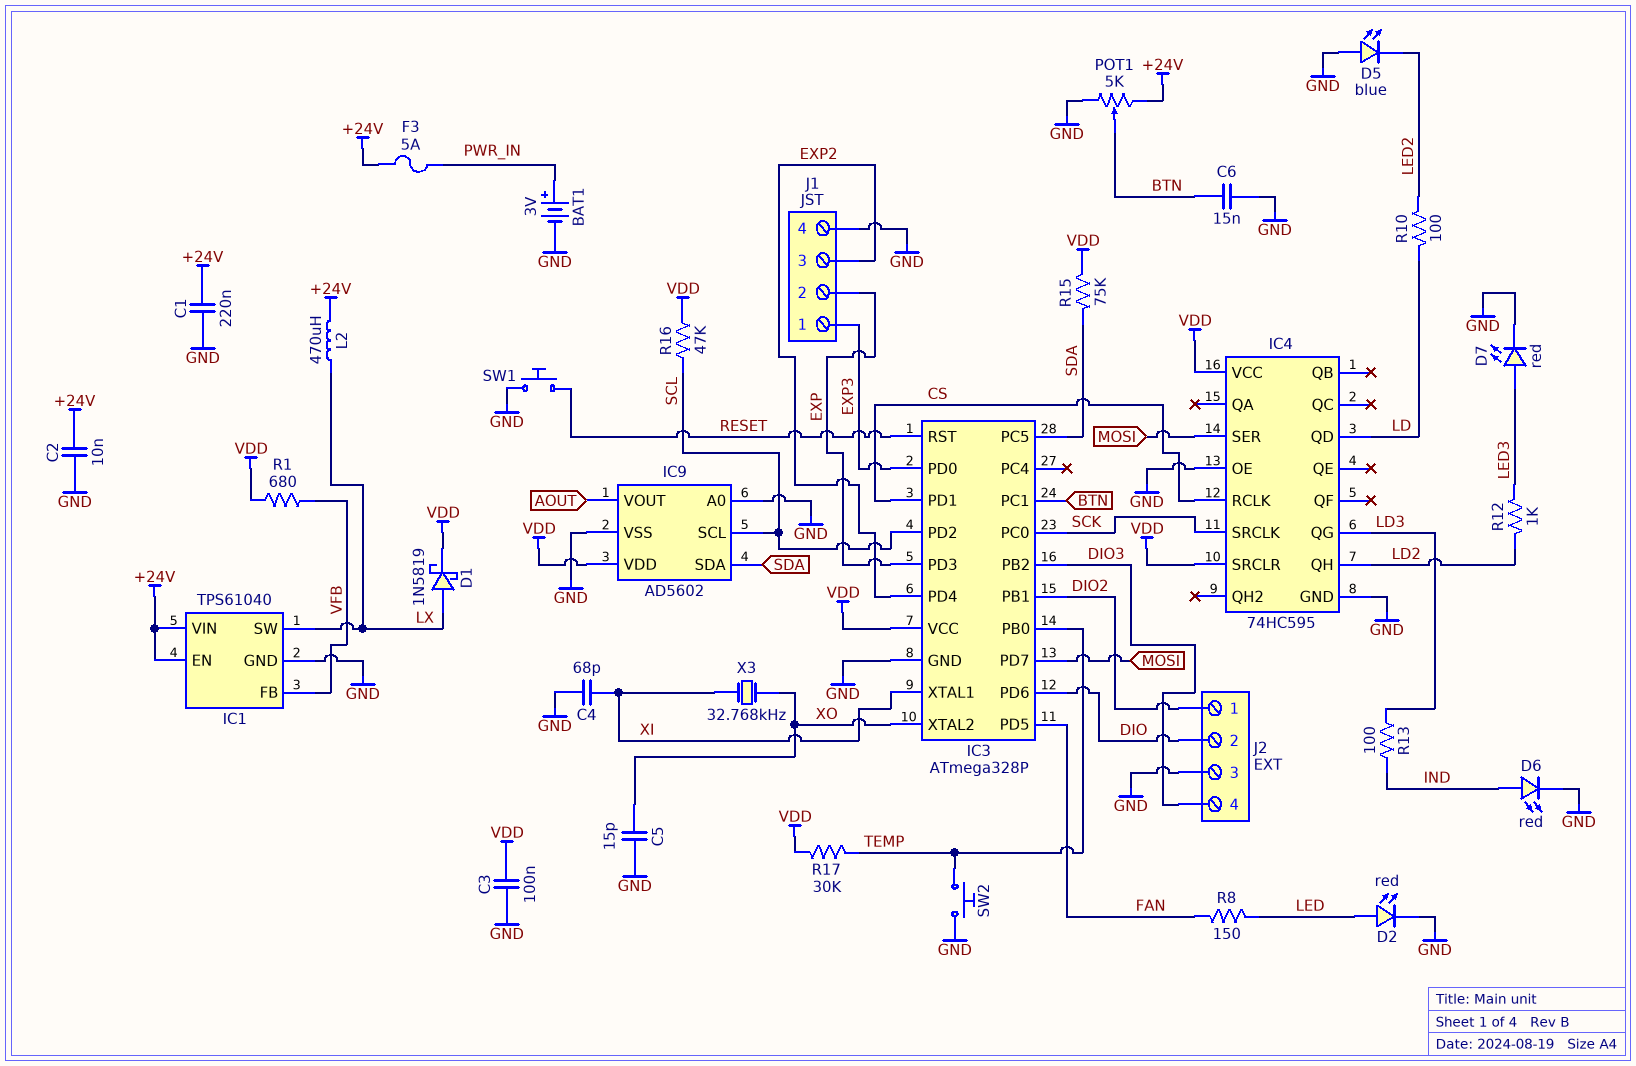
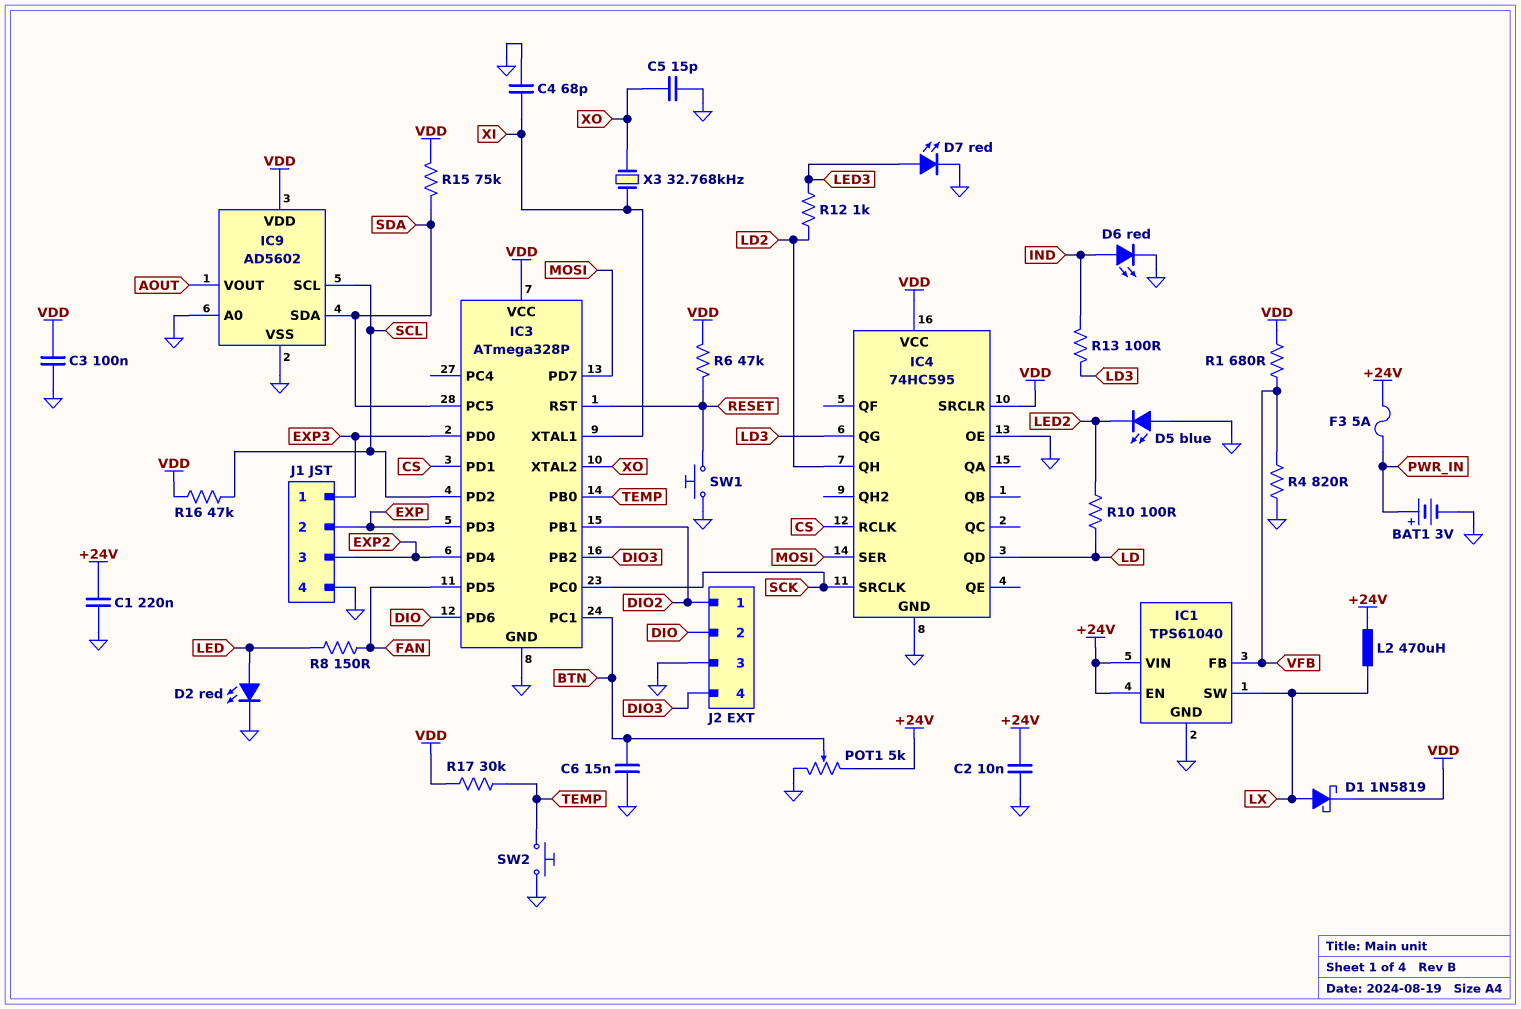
R4: none -> 820 (GND, VFB)
R6: none -> 47k (RESET, VDD)

